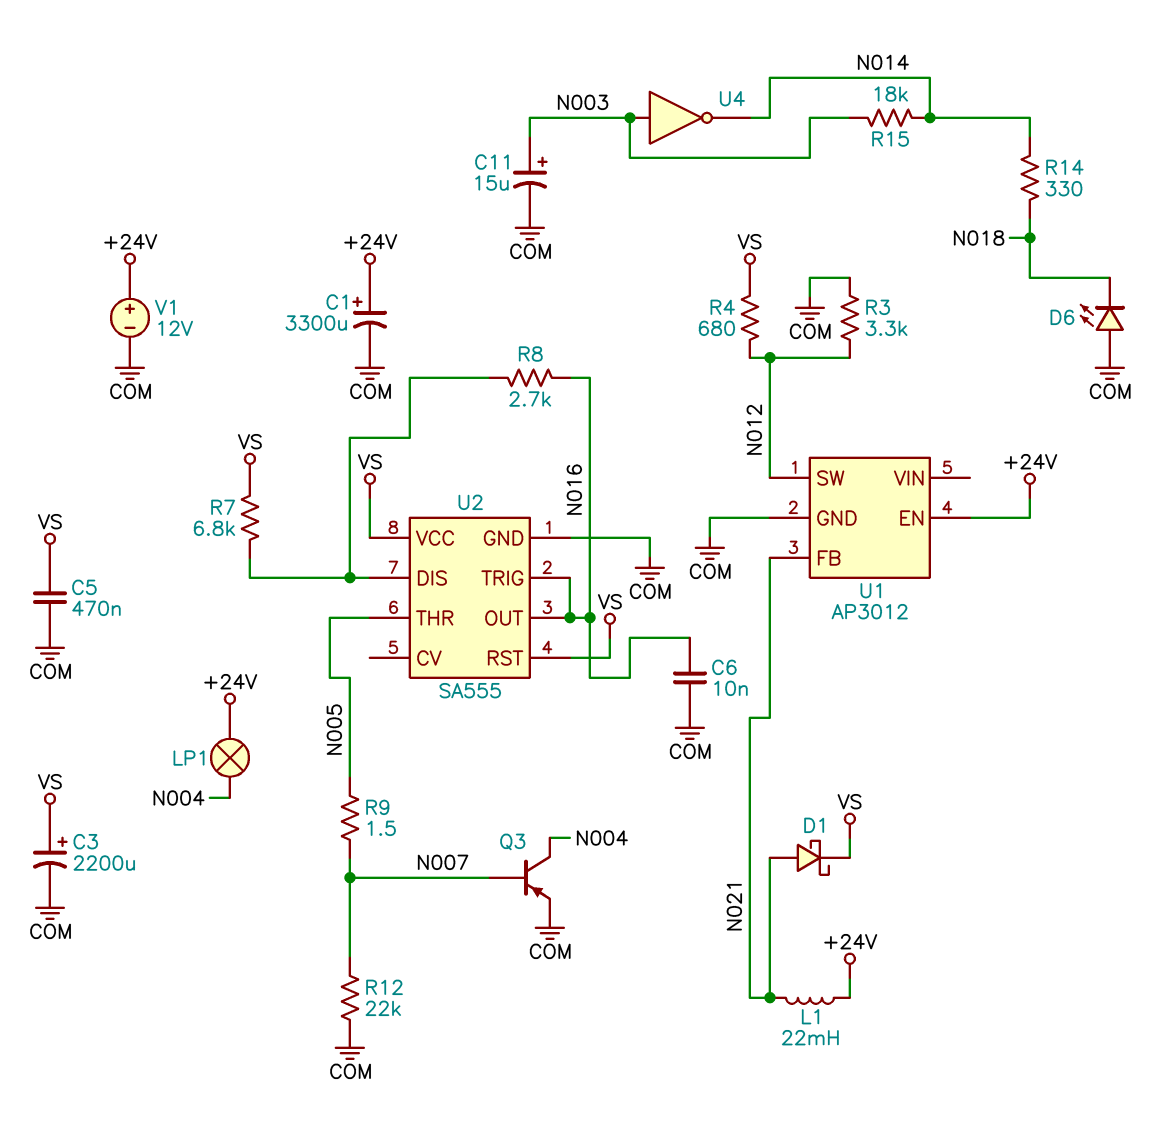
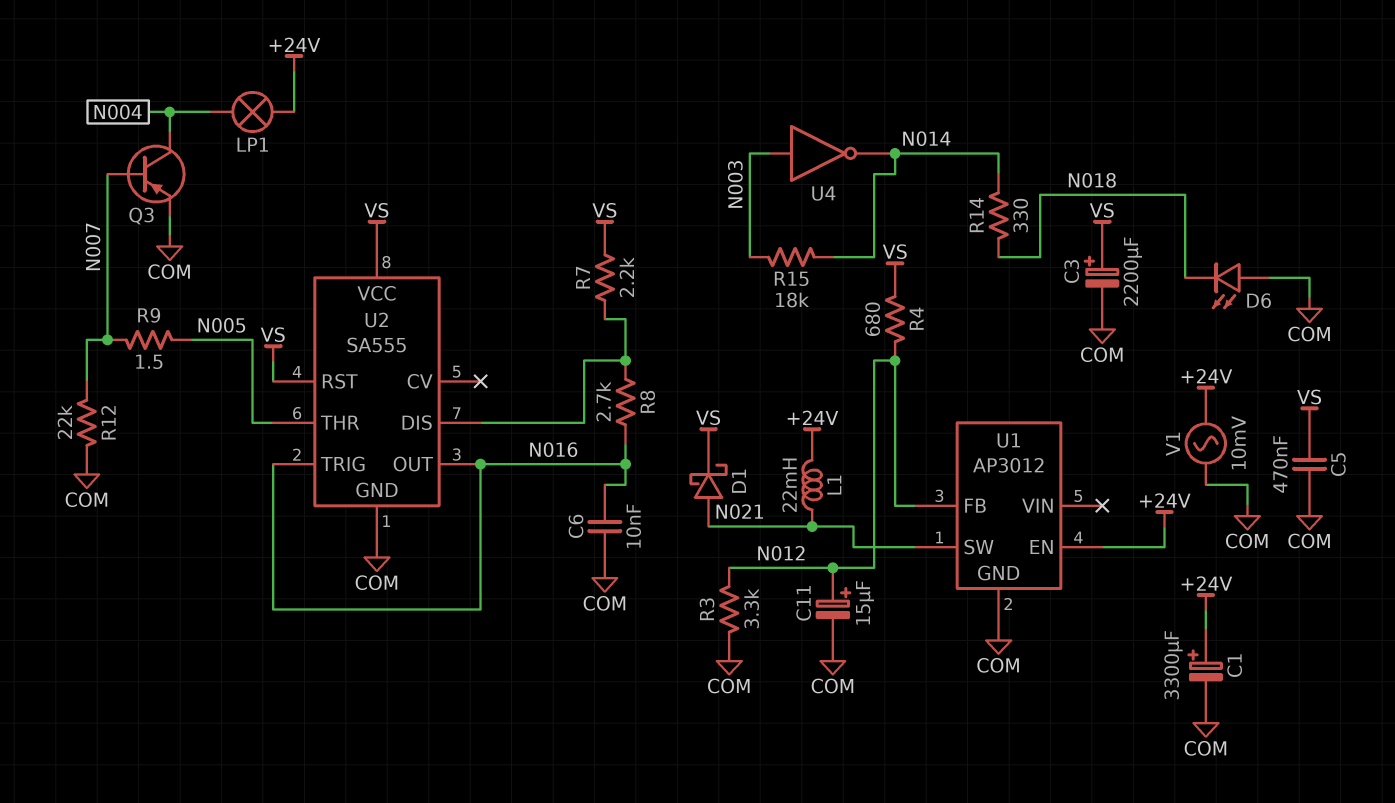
C11: 15uF (plus N003, minus COM) -> 15uF (plus N012, minus COM)
R7: 6.8k (U2/DIS, VS) -> 2.2k (U2/DIS, VS)
U1 pin FB: N021 -> N012
U1 pin SW: N012 -> N021
V1: 12V (plus +24V, minus COM) -> AC 10mV (+24V, COM)

